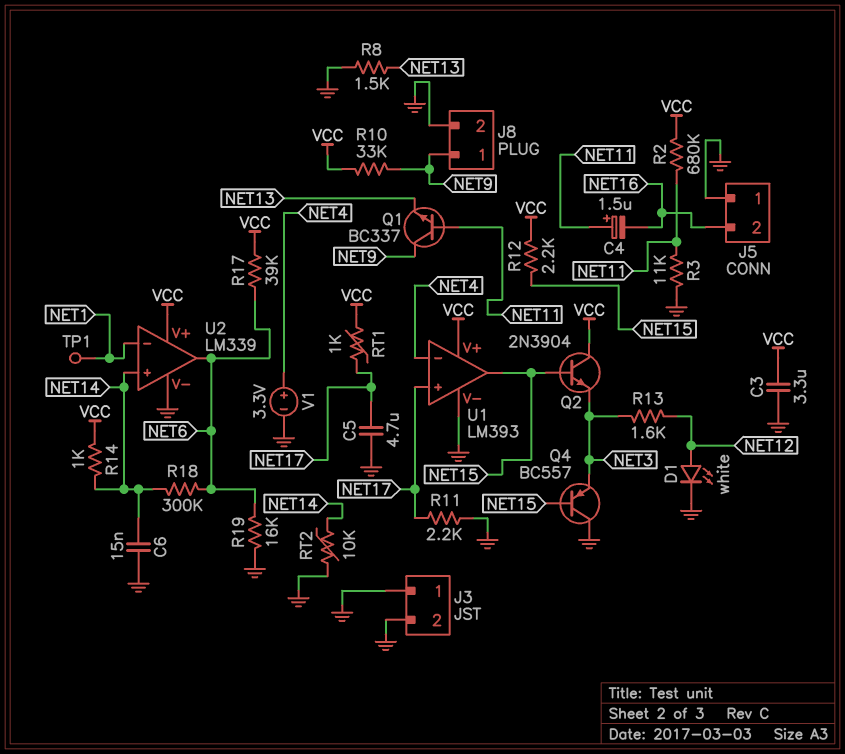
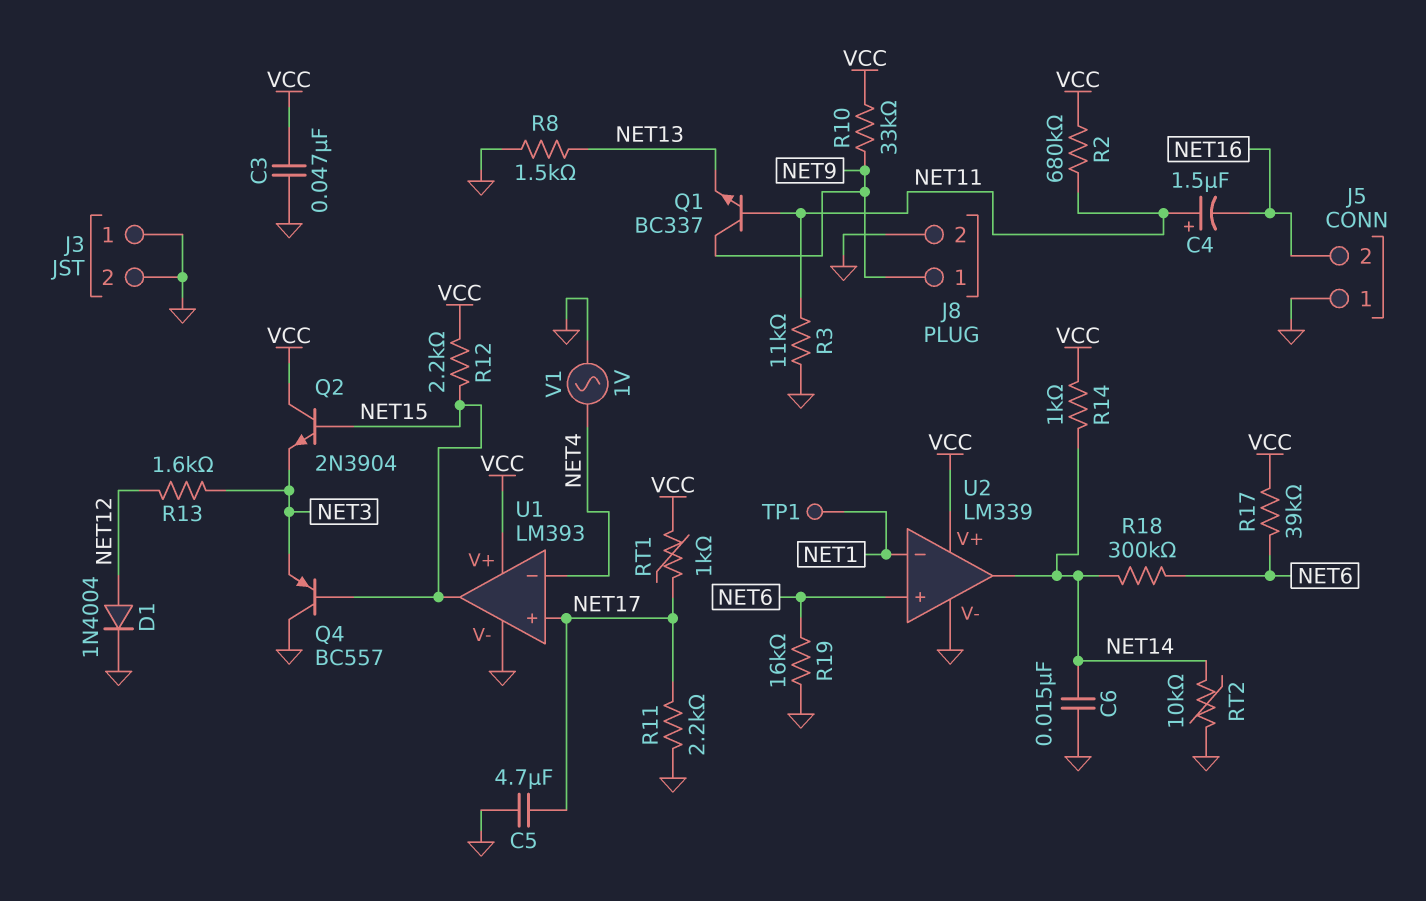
C3: 3.3uF (GND, VCC) -> 47nF (GND, VCC)
D1: LED white (A NET12, K GND) -> diode 1N4004 (A NET12, K GND)
U2 pin in+: NET14 -> NET6
U2 pin out: NET6 -> NET14
V1: 3.3V (plus NET4, minus GND) -> AC 1V (GND, NET4)

